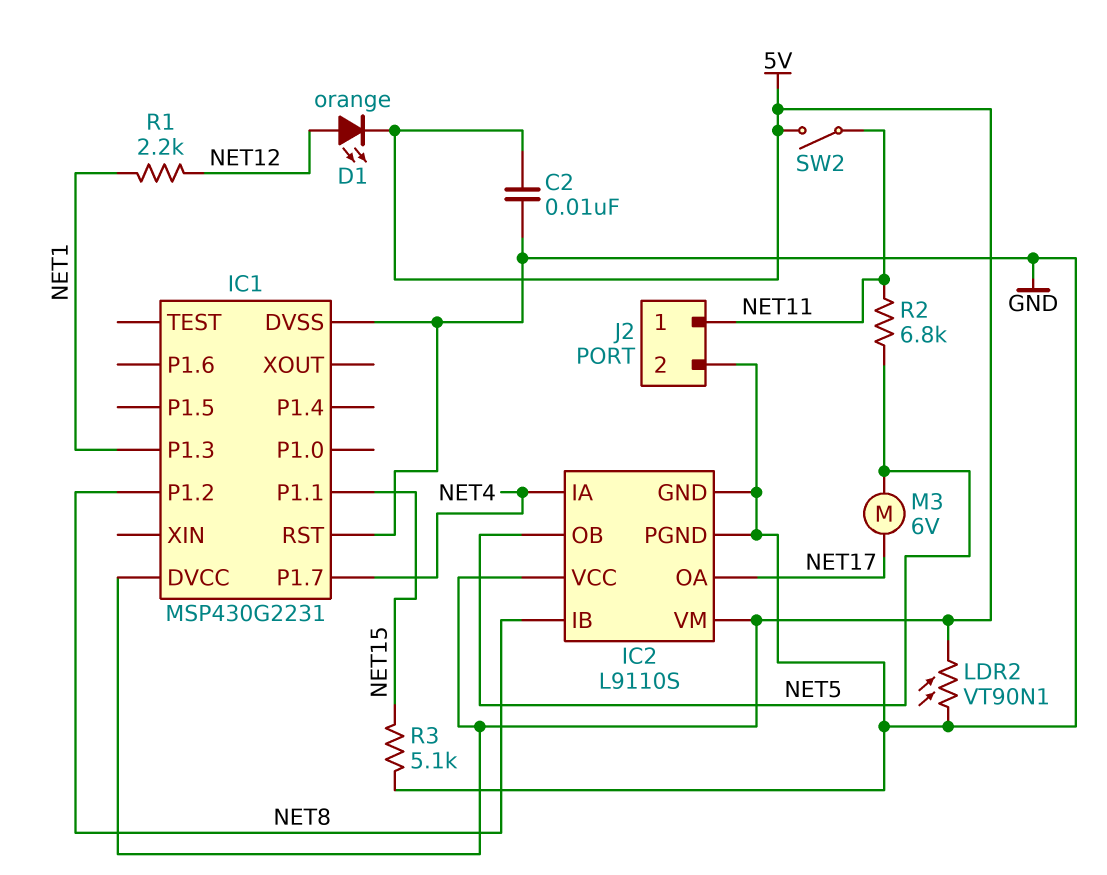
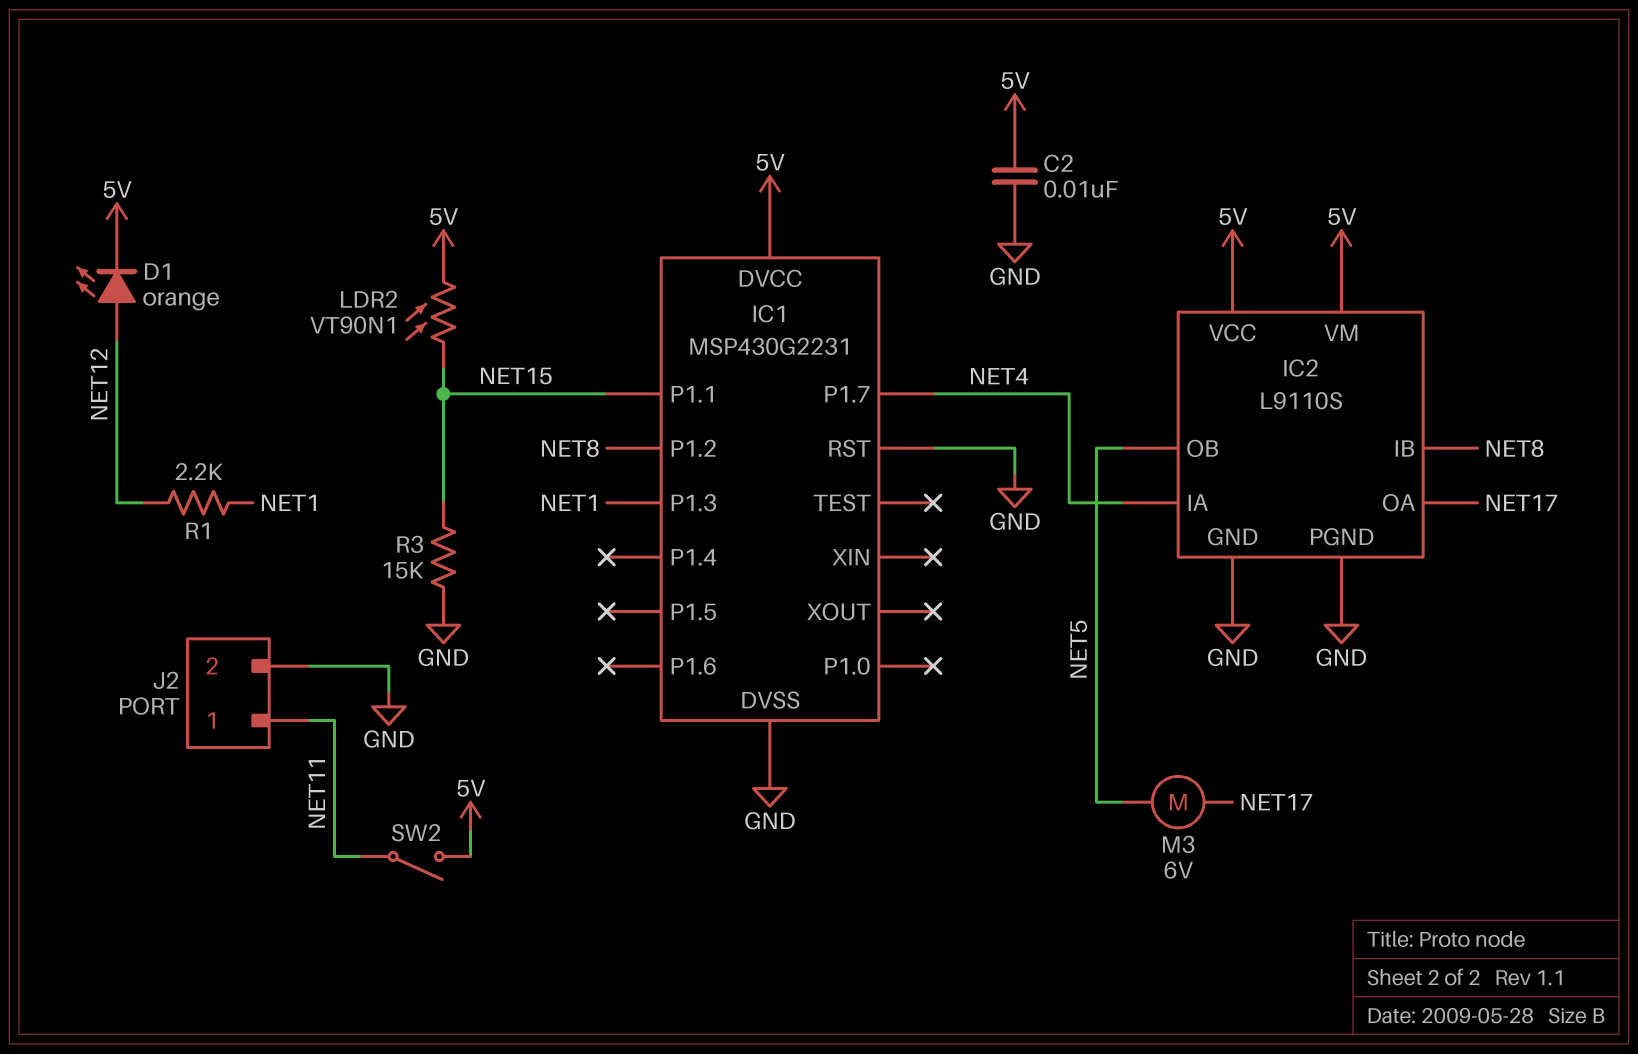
LDR2: VT90N1 (5V, GND) -> VT90N1 (5V, NET15)
R2: 6.8k (NET5, NET11) -> none
R3: 5.1k (GND, NET15) -> 15k (GND, NET15)

